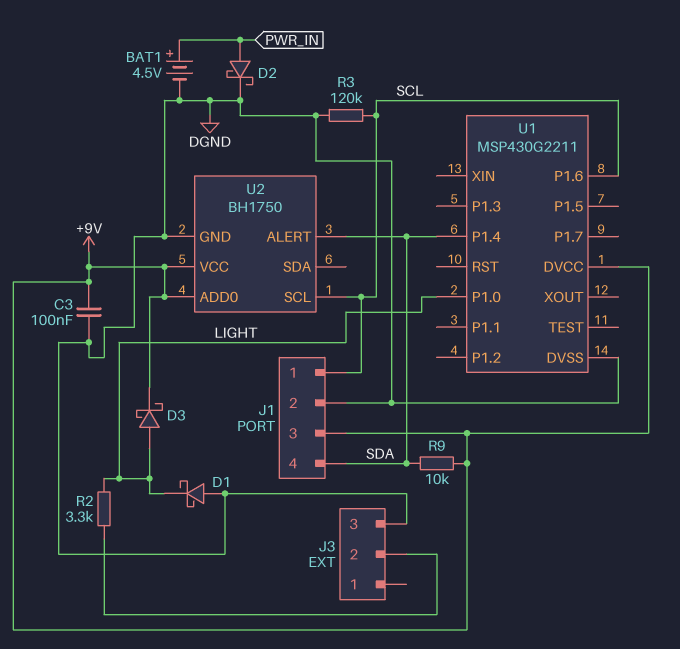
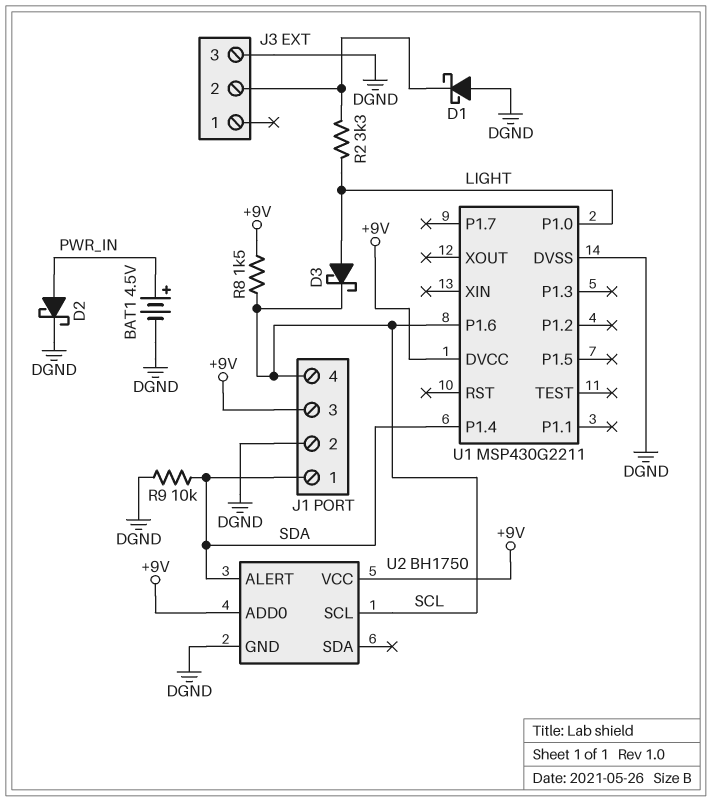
C3: 100nF (+9V, DGND) -> none
D1: schottky (A DGND, K LIGHT) -> schottky (A DGND, K J3/2)
D3: schottky (A LIGHT, K +9V) -> schottky (A LIGHT, K SCL)
J1 pin 1: SCL -> SDA
J1 pin 4: SDA -> SCL
R3: 120k (DGND, SCL) -> none
R8: none -> 1.5k (+9V, SCL)
R9: 10k (+9V, SDA) -> 10k (DGND, SDA)

